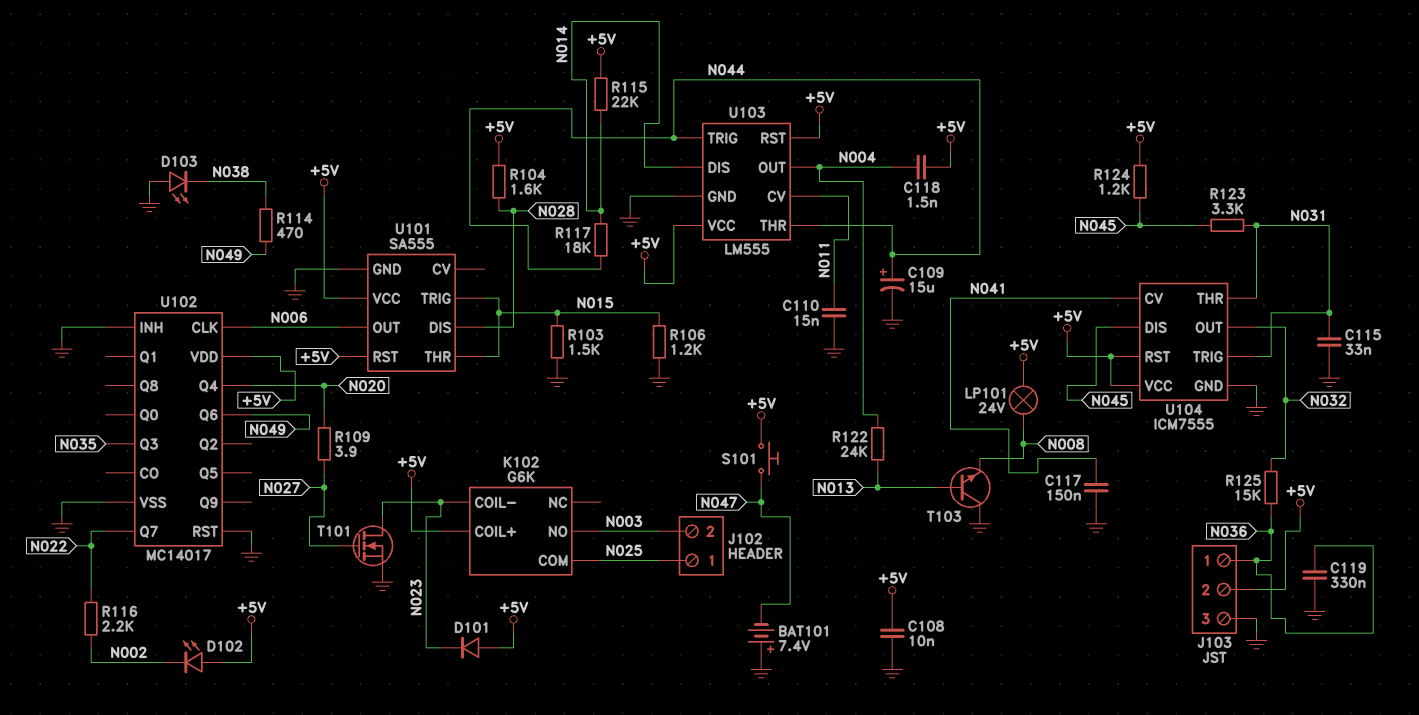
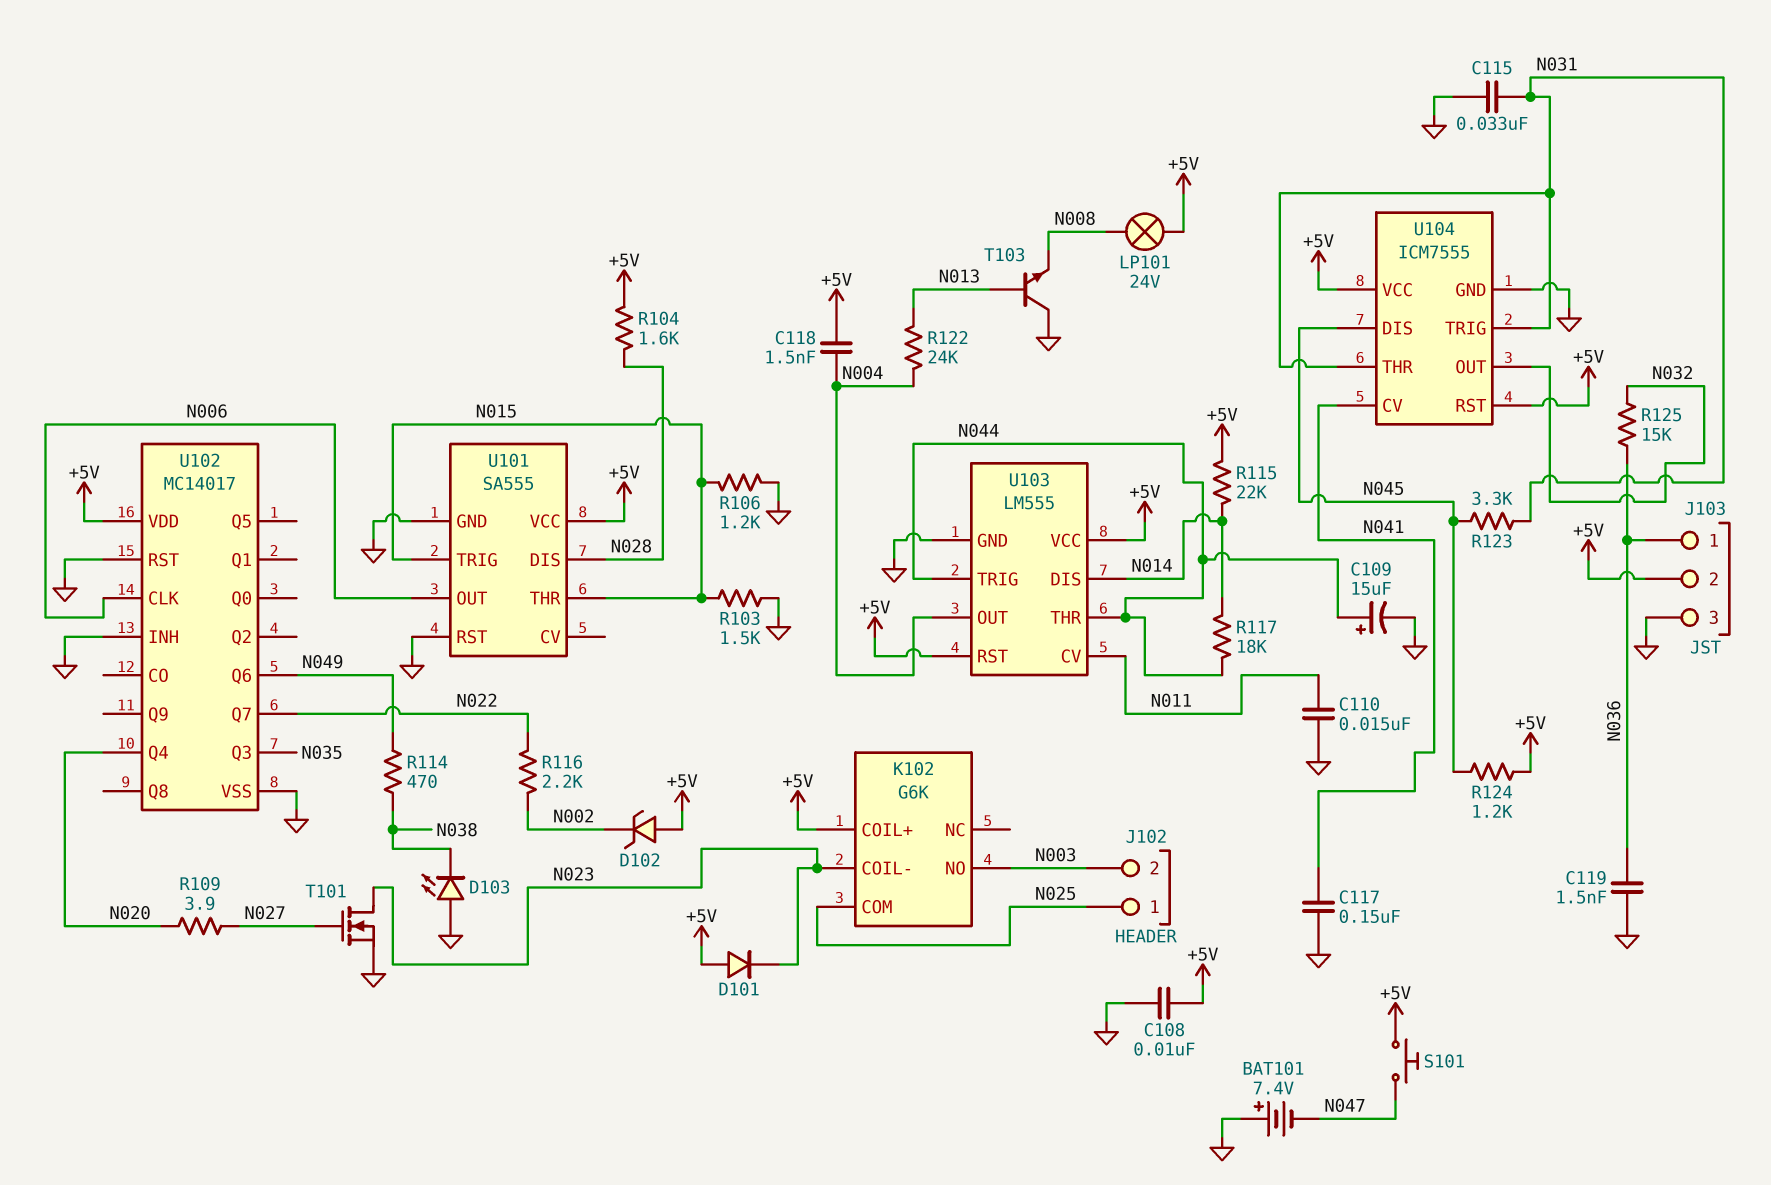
C119: 330nF (GND, N036) -> 1.5nF (GND, N036)
D102: LED (A +5V, K N002) -> zener (A +5V, K N002)
U101 pin RST: +5V -> GND

